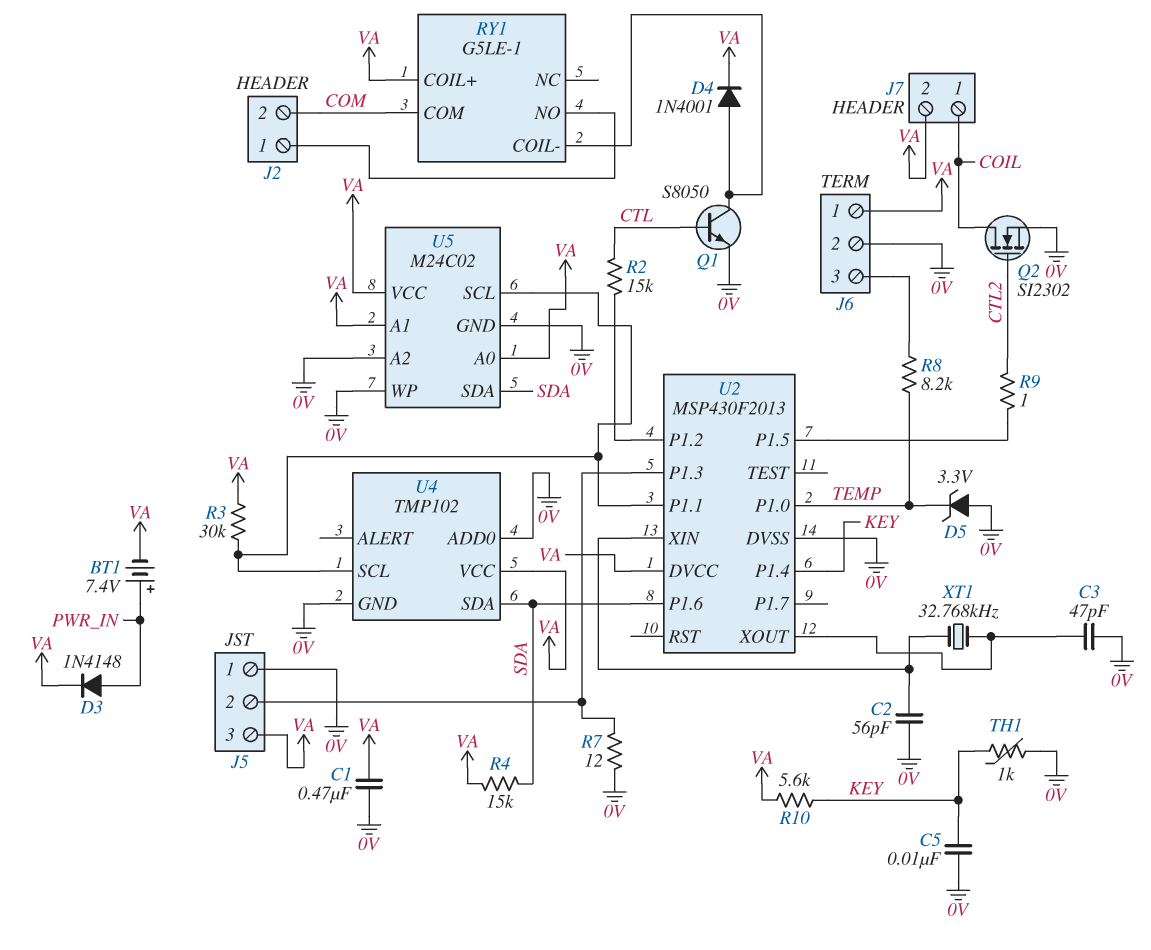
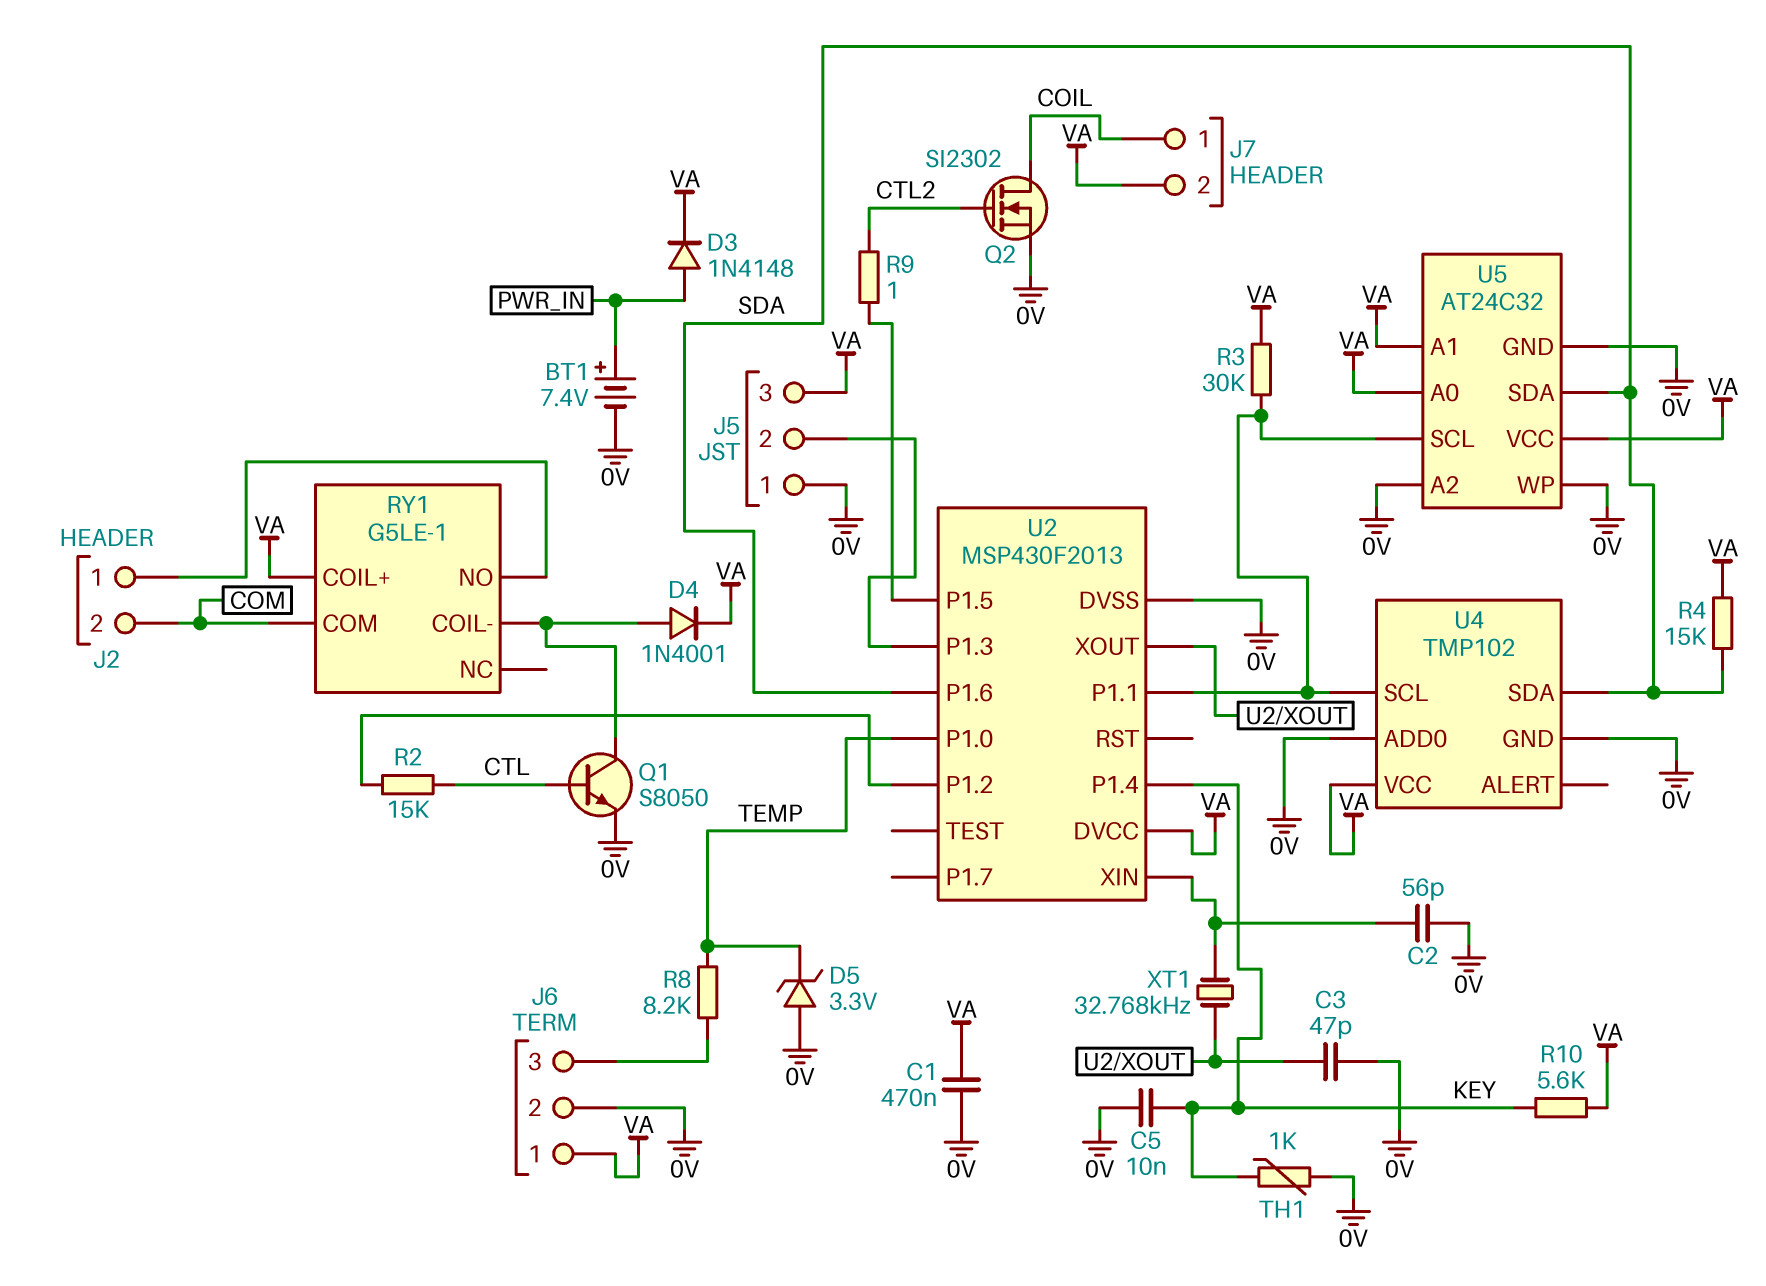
BT1: 7.4V (plus PWR_IN, minus VA) -> 7.4V (plus PWR_IN, minus 0V)
R7: 12 (0V, J5/2) -> none
U5: M24C02 -> AT24C32

